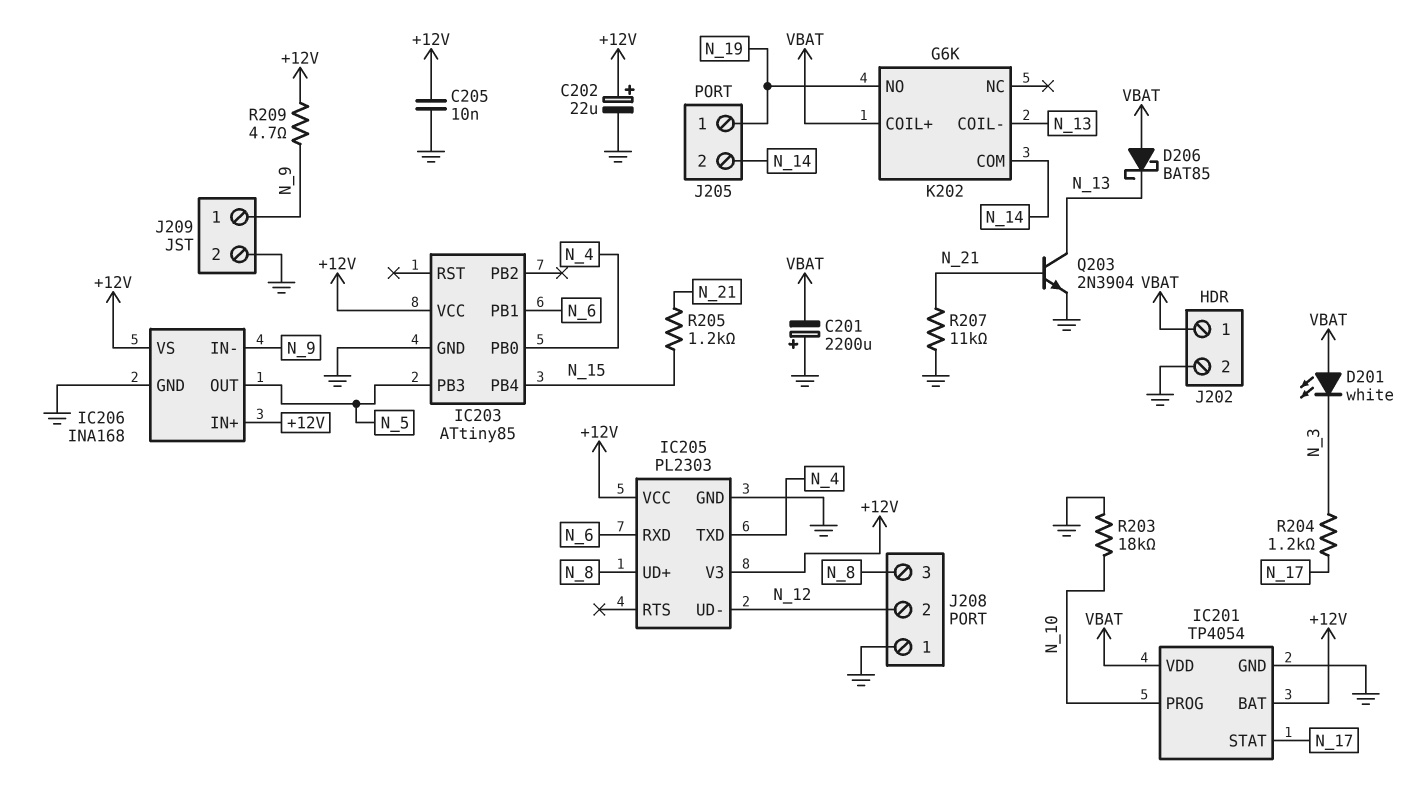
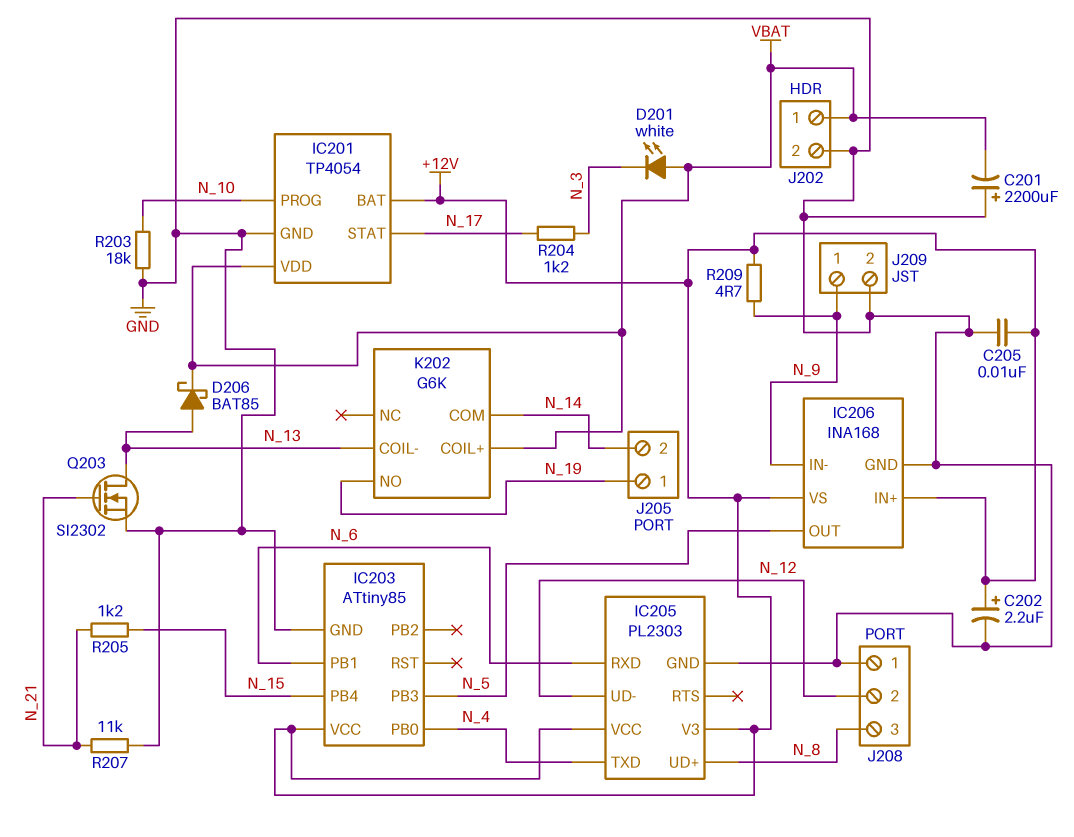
C202: 22uF (plus +12V, minus GND) -> 2.2uF (plus +12V, minus GND)
D206: schottky BAT85 (A VBAT, K N_13) -> schottky BAT85 (A N_13, K VBAT)
Q203: NPN 2N3904 (B N_21, C N_13, E GND) -> NMOS SI2302 (G N_21, D N_13, S GND)

